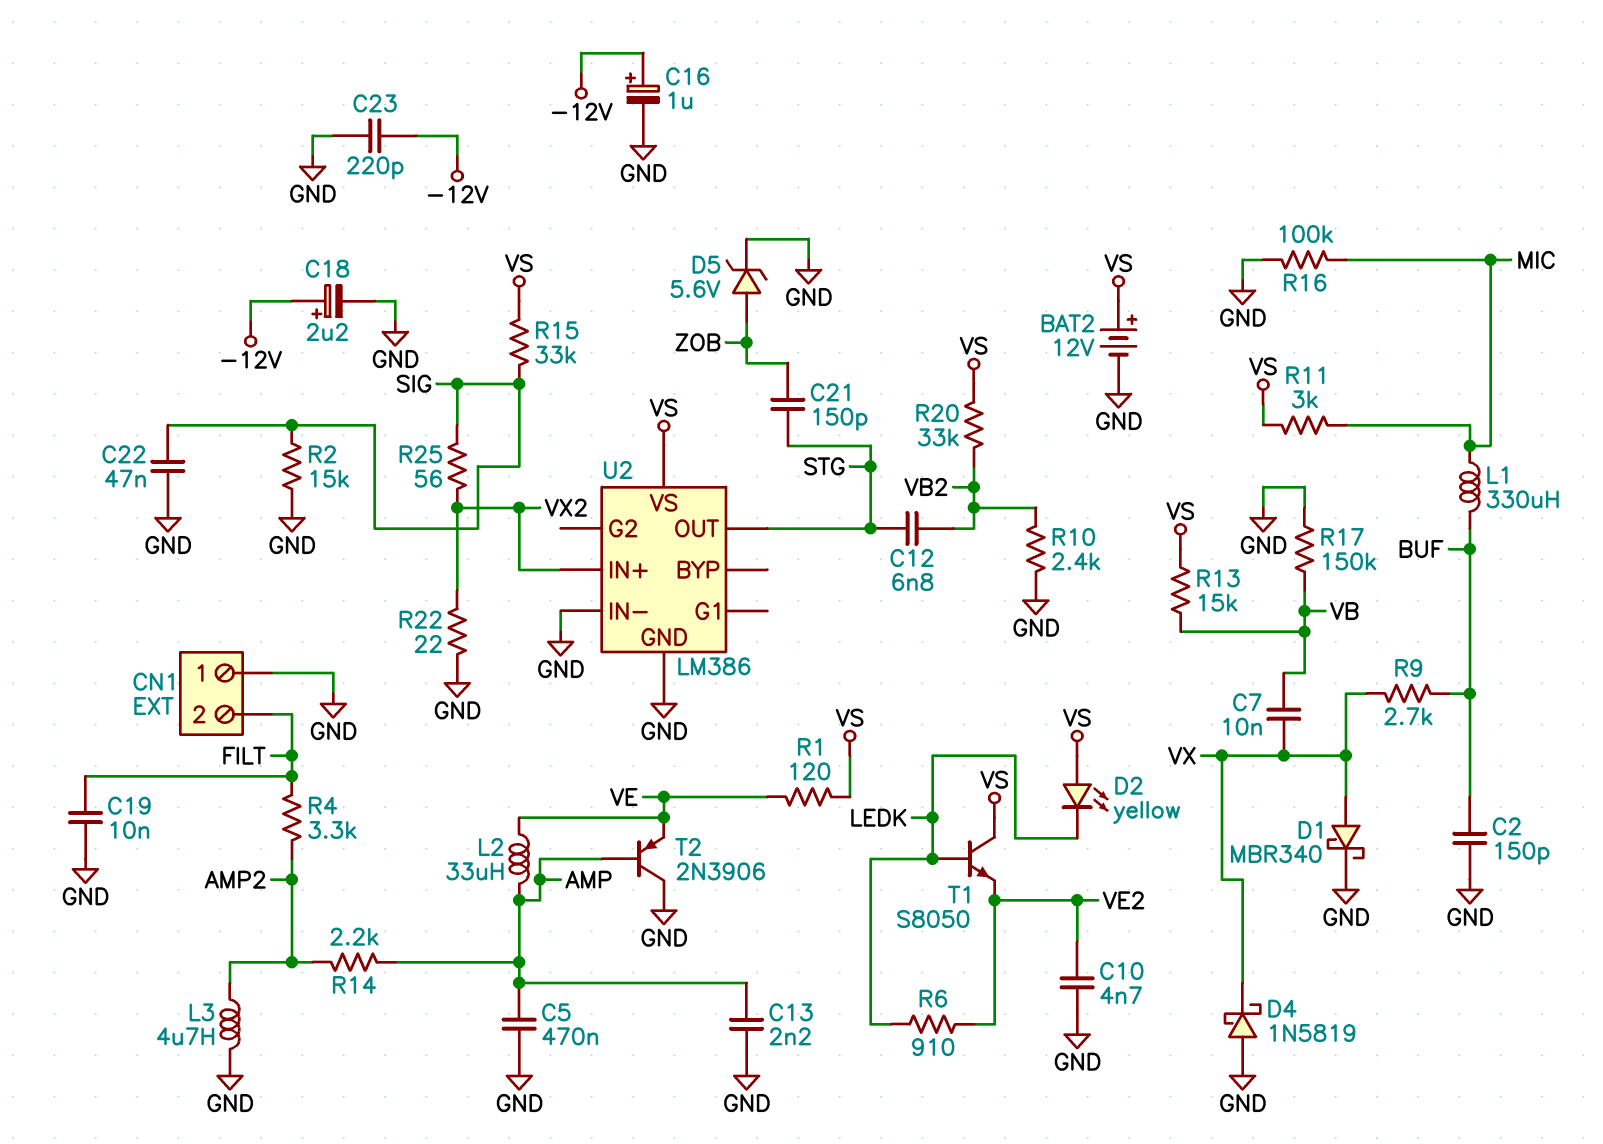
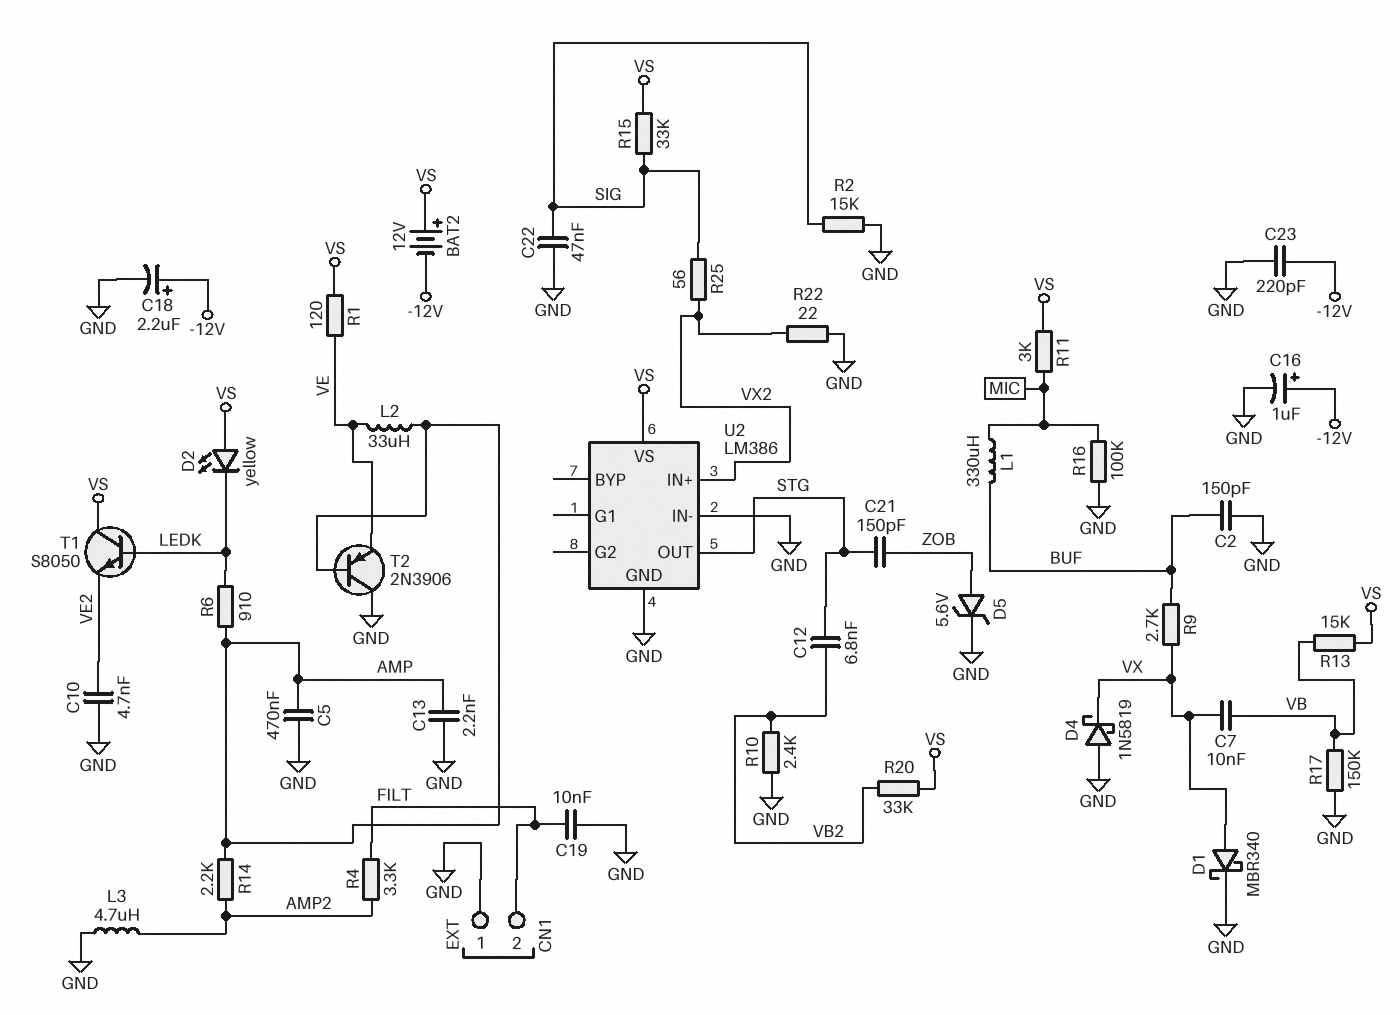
BAT2: 12V (plus VS, minus GND) -> 12V (plus VS, minus -12V)
R6: 910 (LEDK, VE2) -> 910 (AMP, LEDK)

